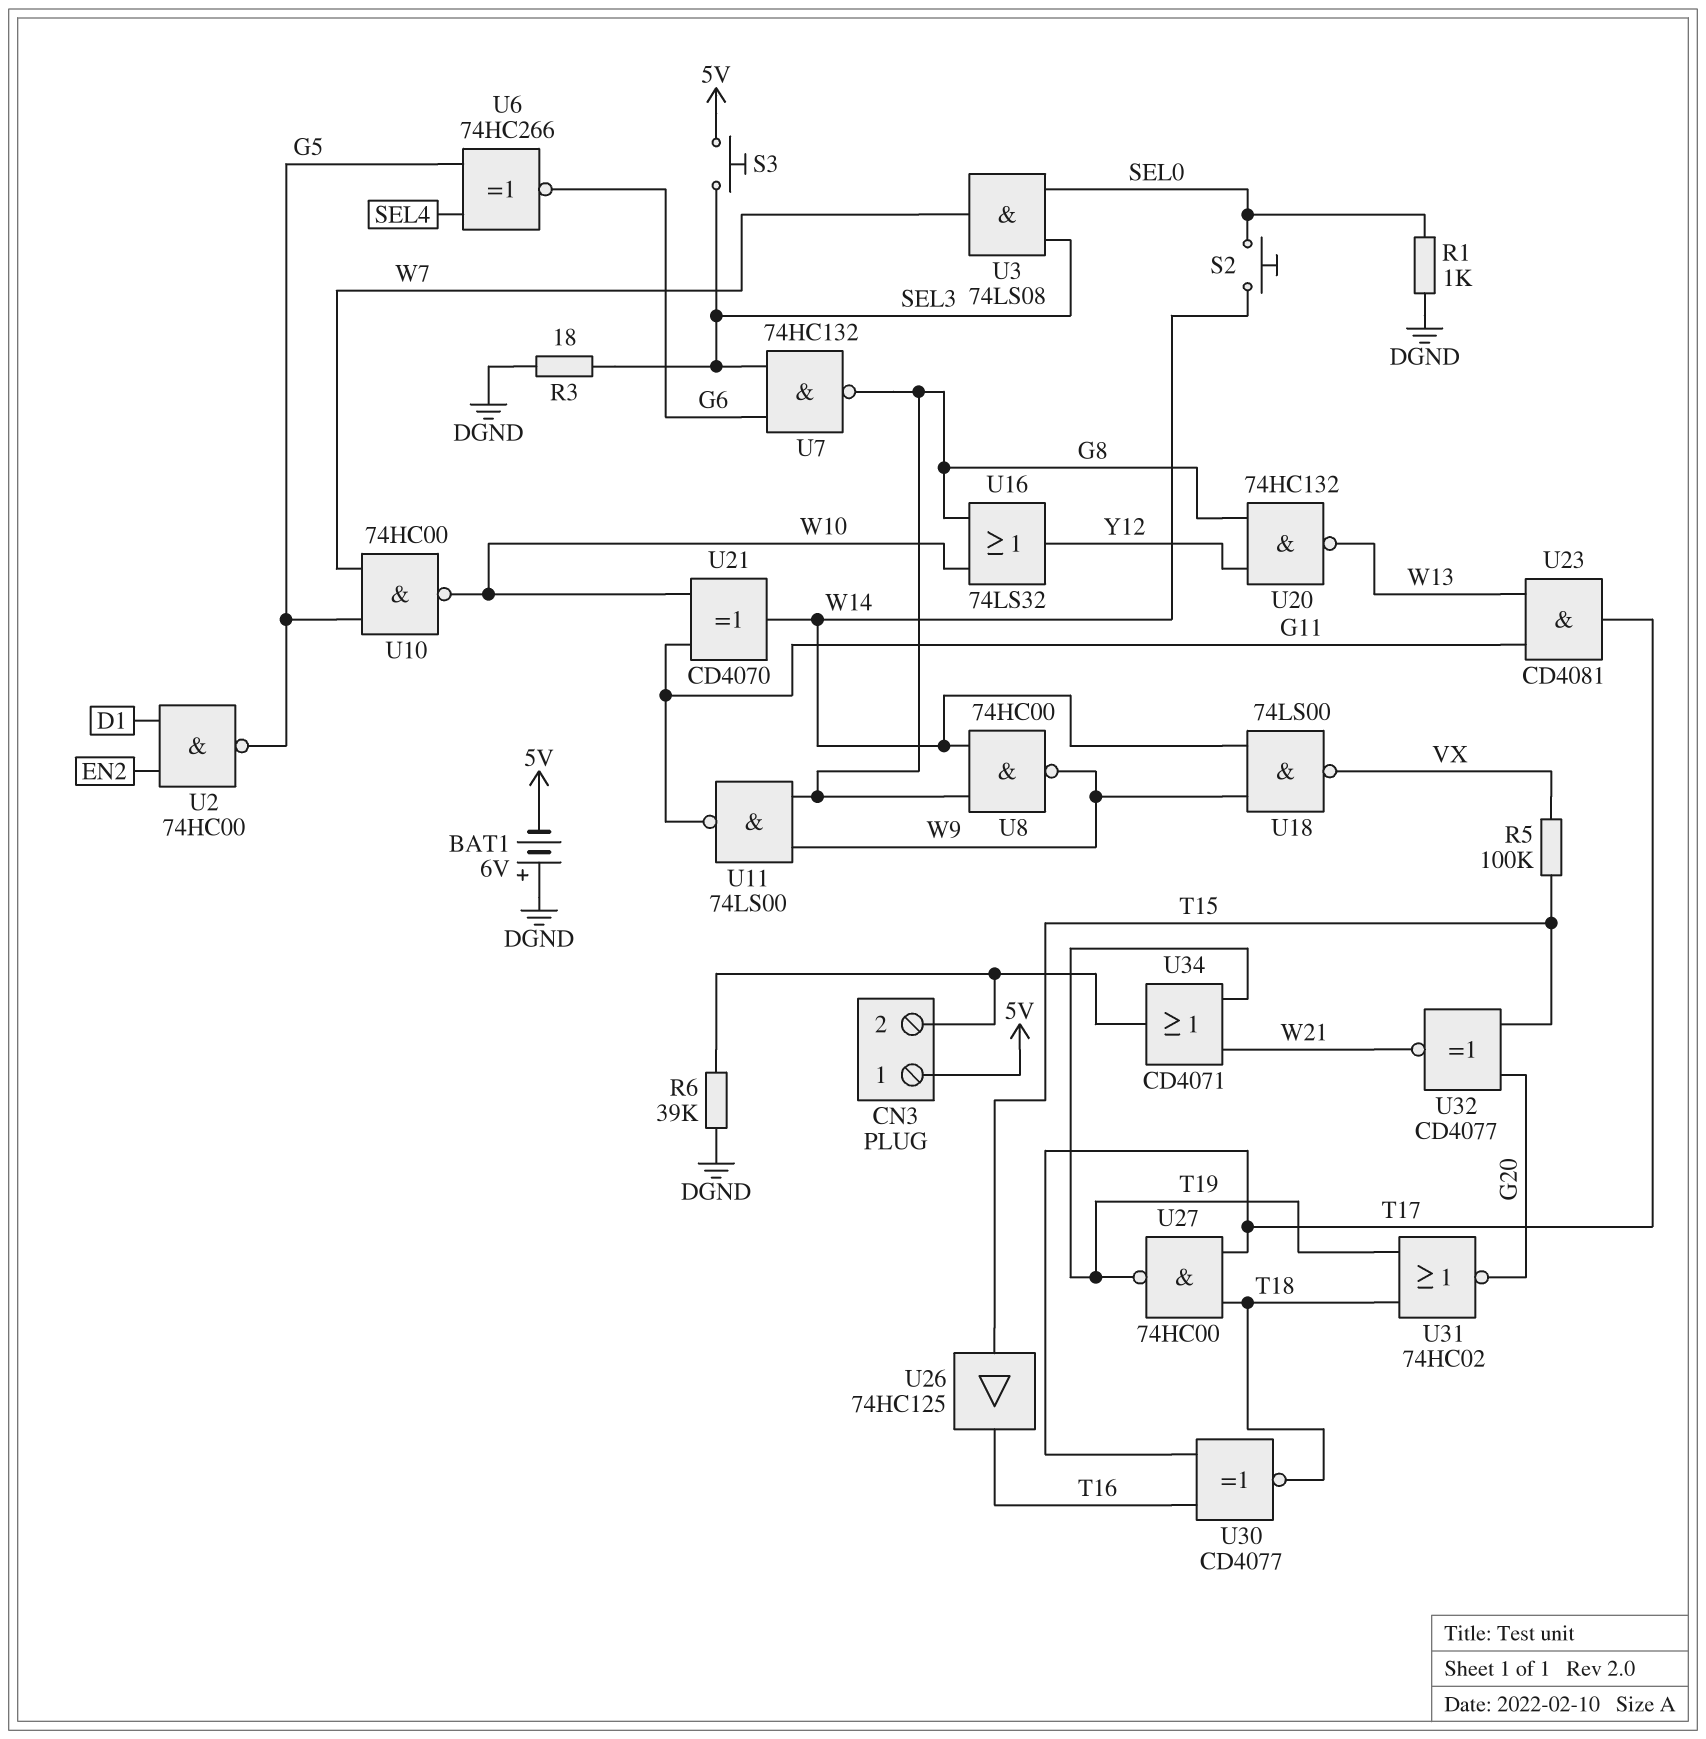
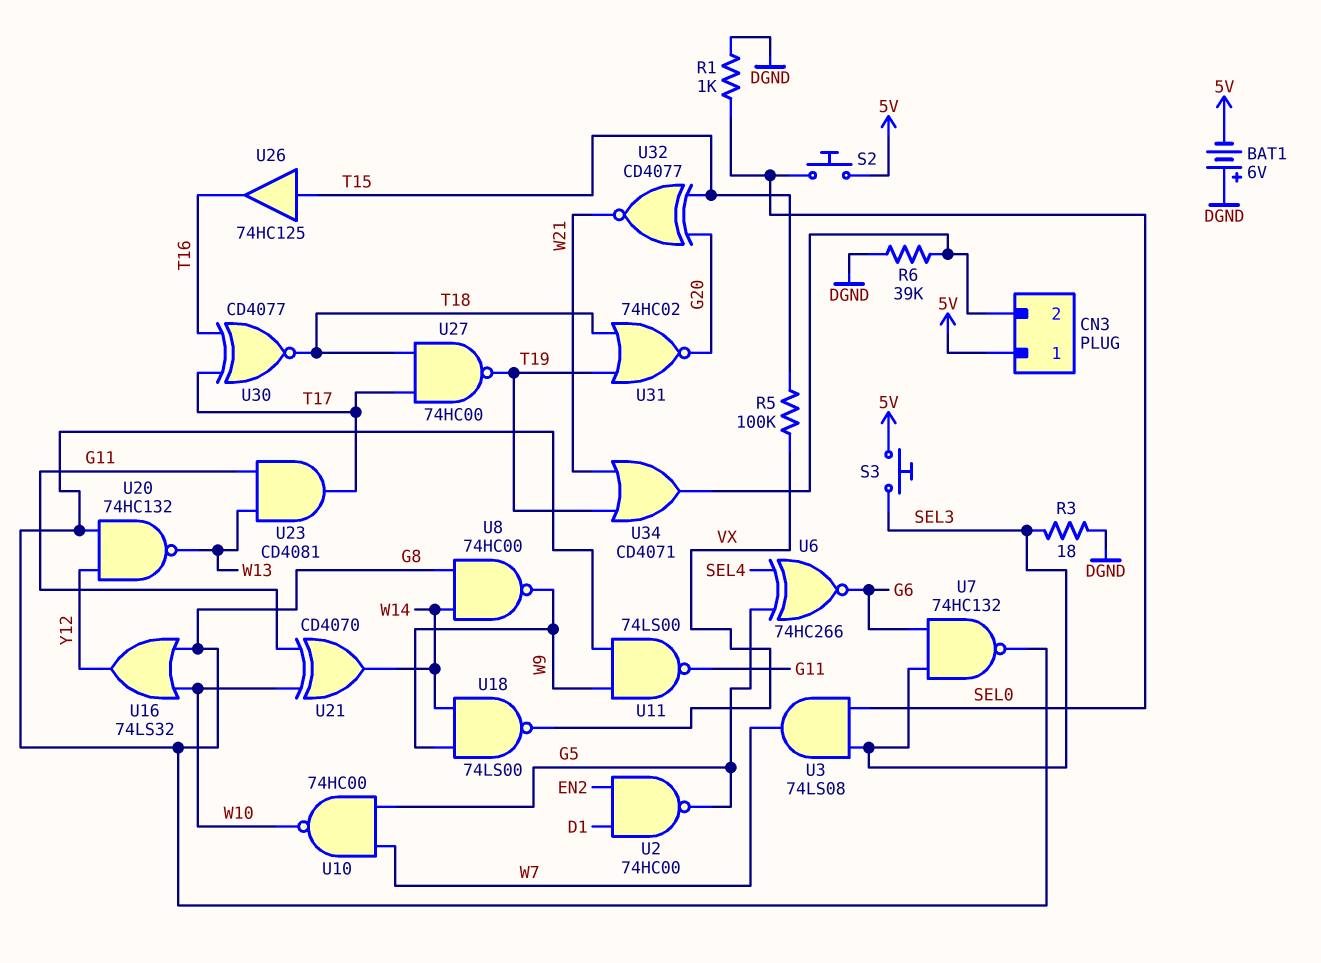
S2: button (SEL0, W14) -> button (5V, SEL0)

